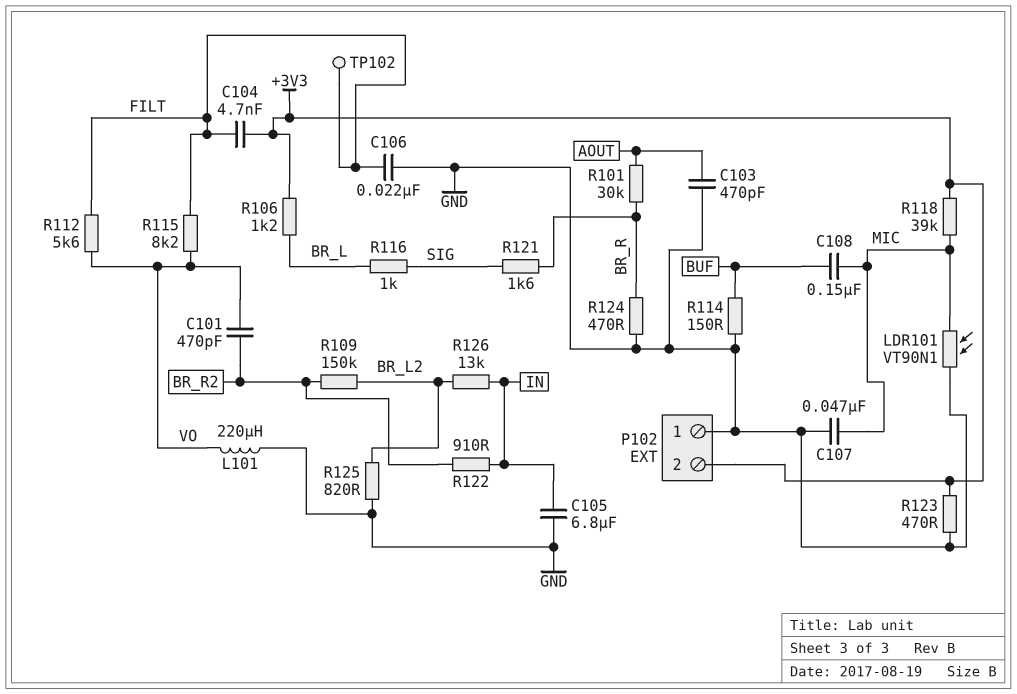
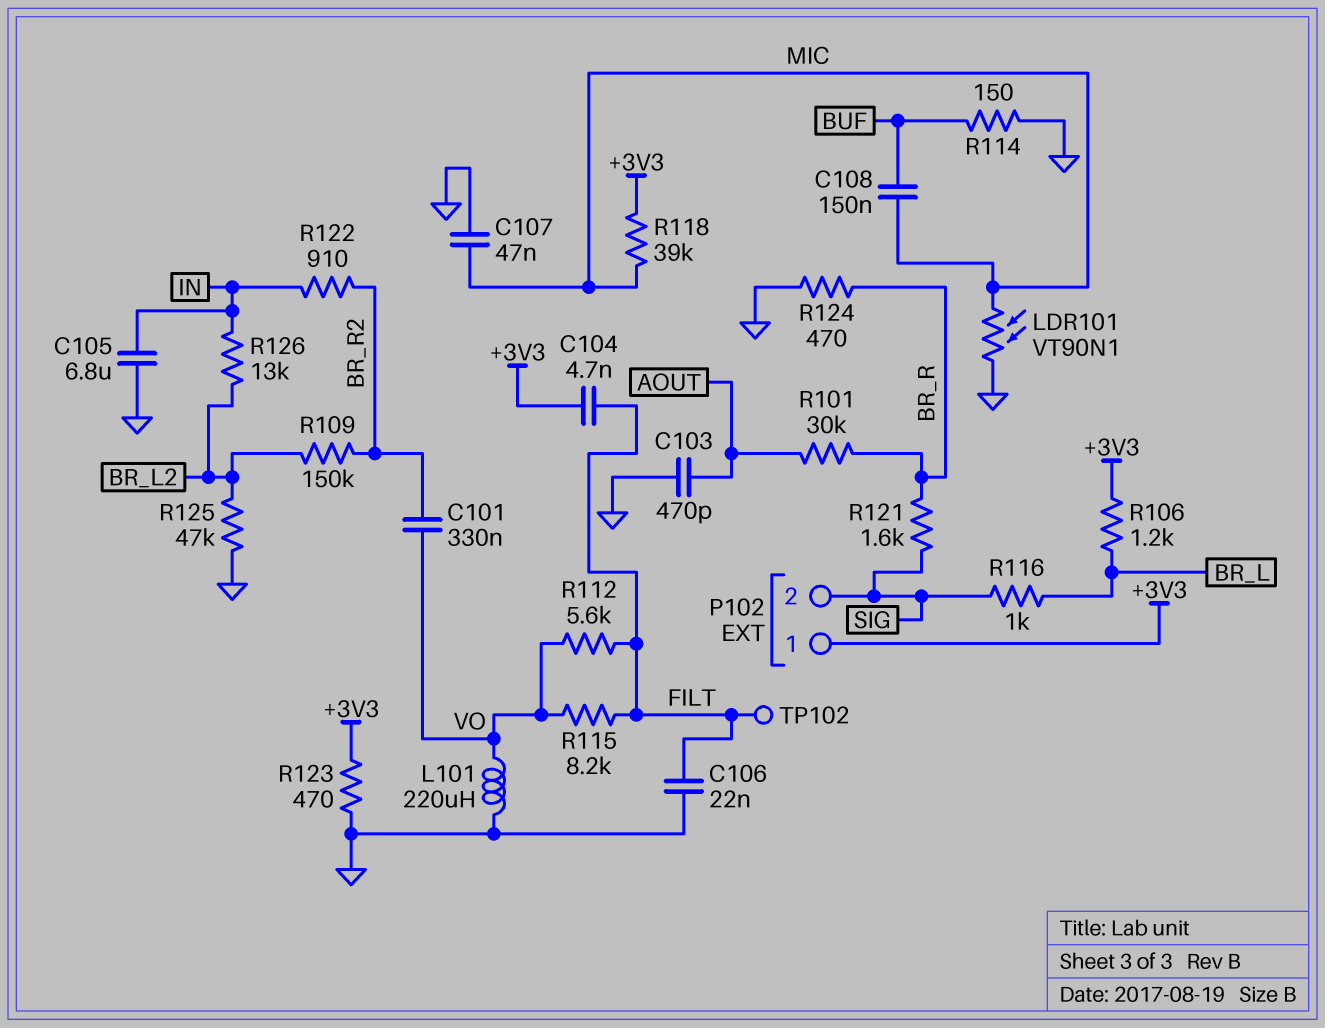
C101: 470pF (BR_R2, VO) -> 330nF (BR_R2, VO)
P102 pin 1: GND -> +3V3
P102 pin 2: +3V3 -> SIG
R125: 820 (BR_L2, GND) -> 47k (BR_L2, GND)

